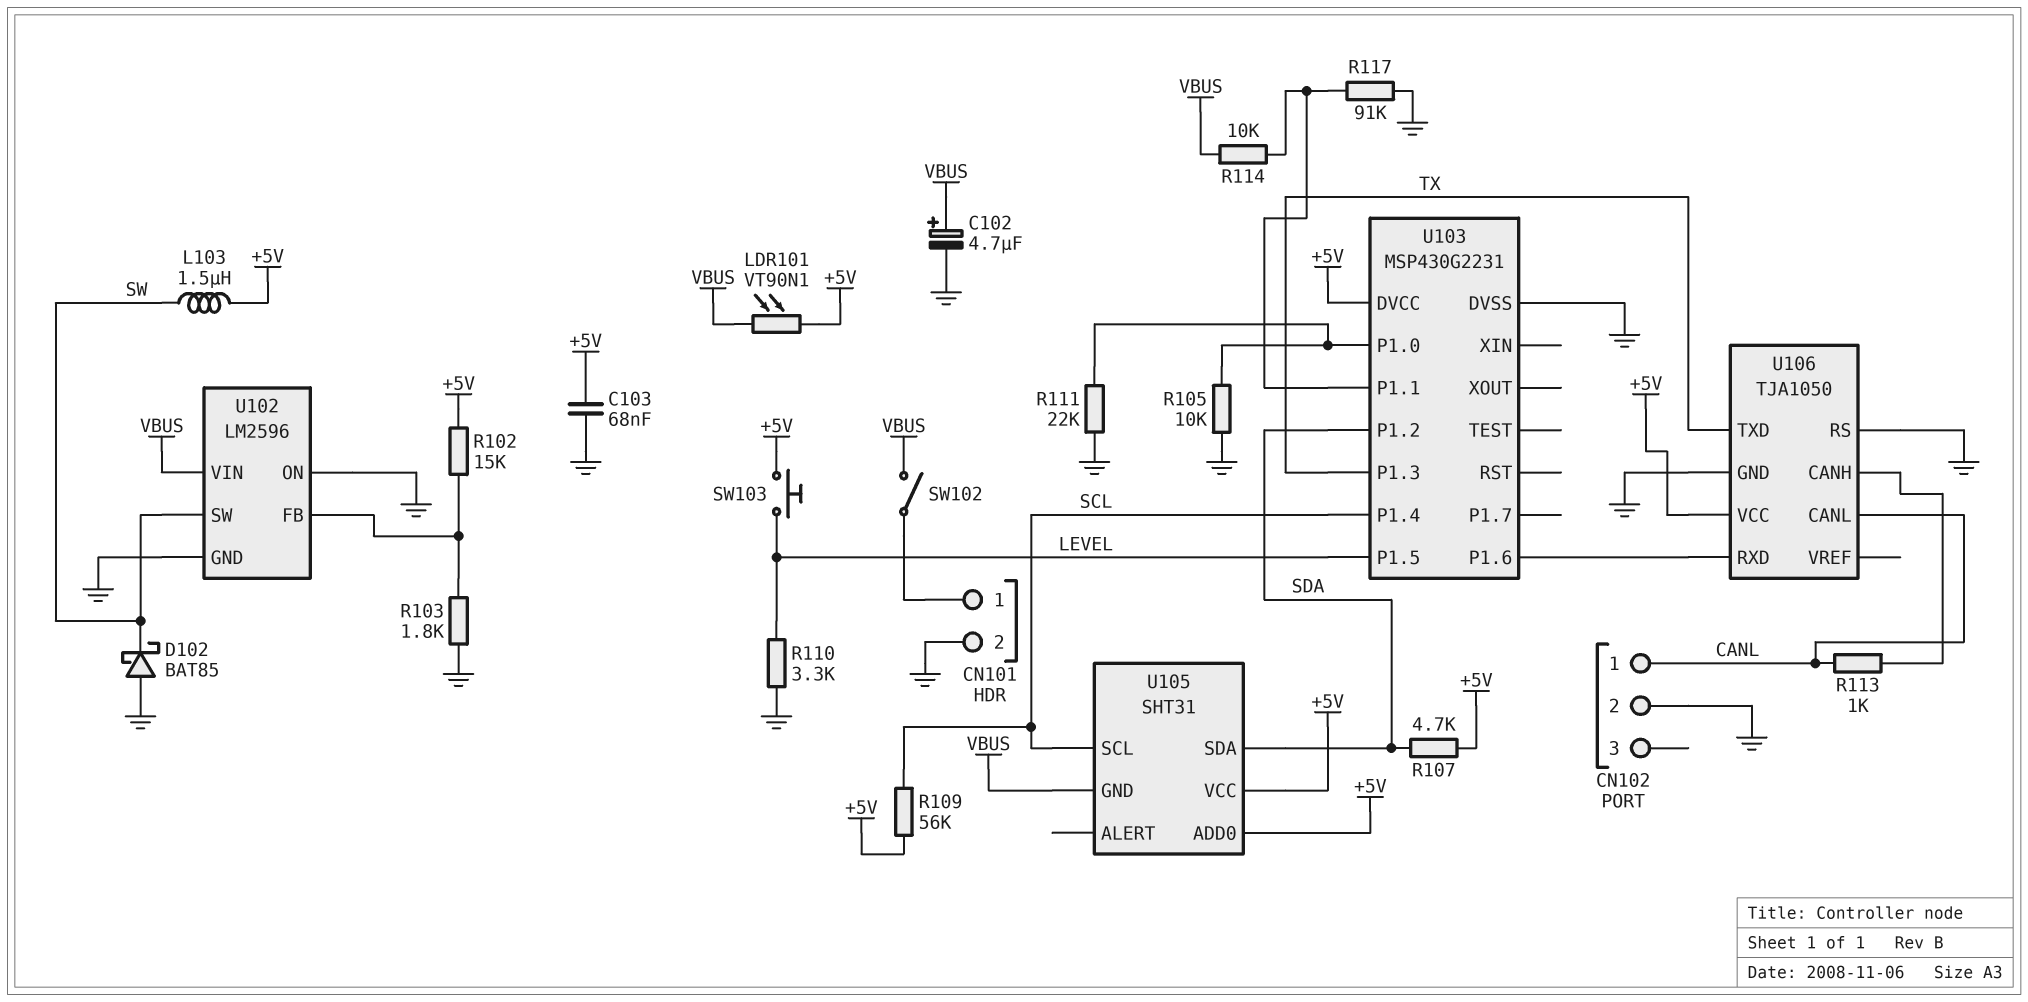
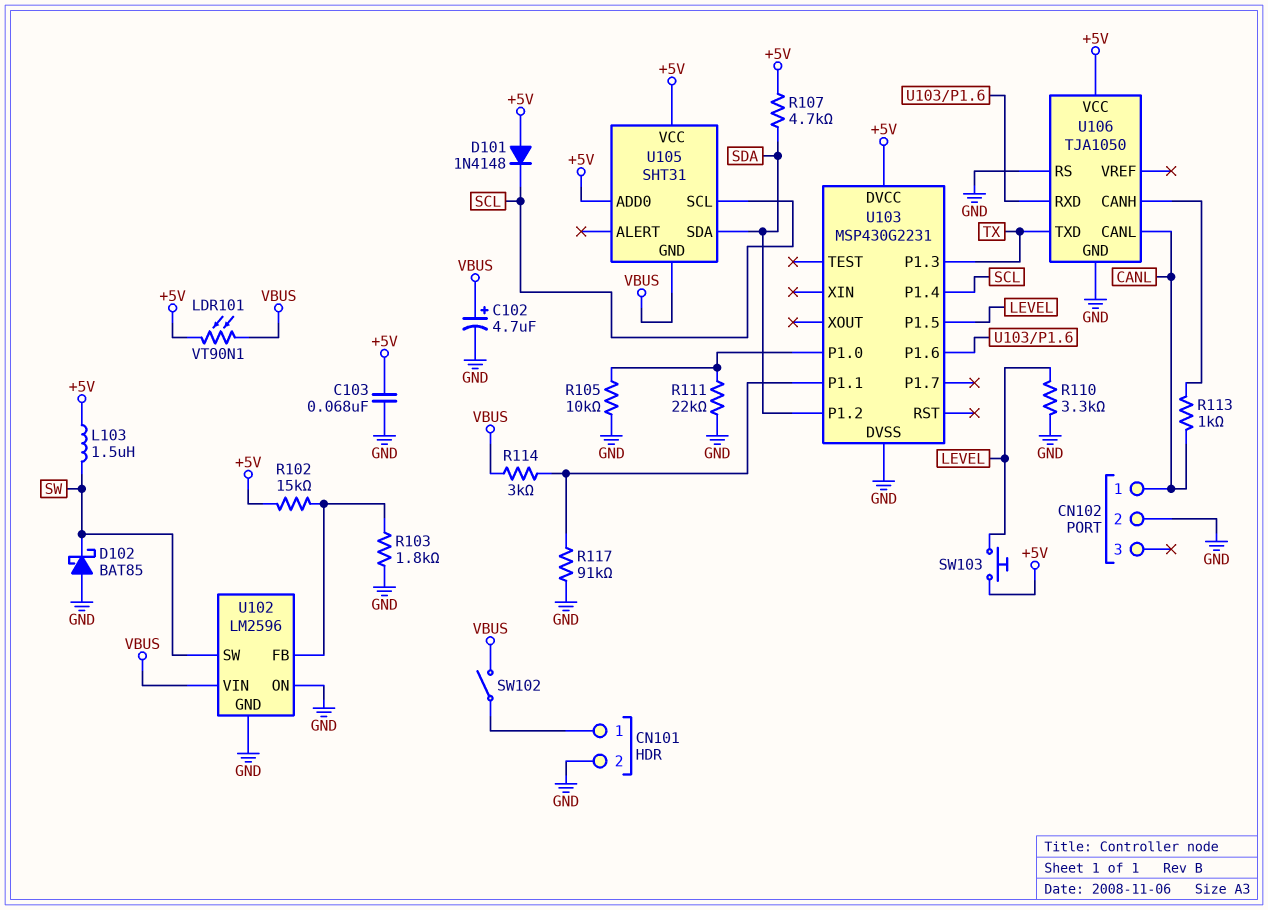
D101: none -> diode 1N4148 (A +5V, K SCL)
R109: 56k (+5V, SCL) -> none
R114: 10k (U103/P1.1, VBUS) -> 3k (U103/P1.1, VBUS)

